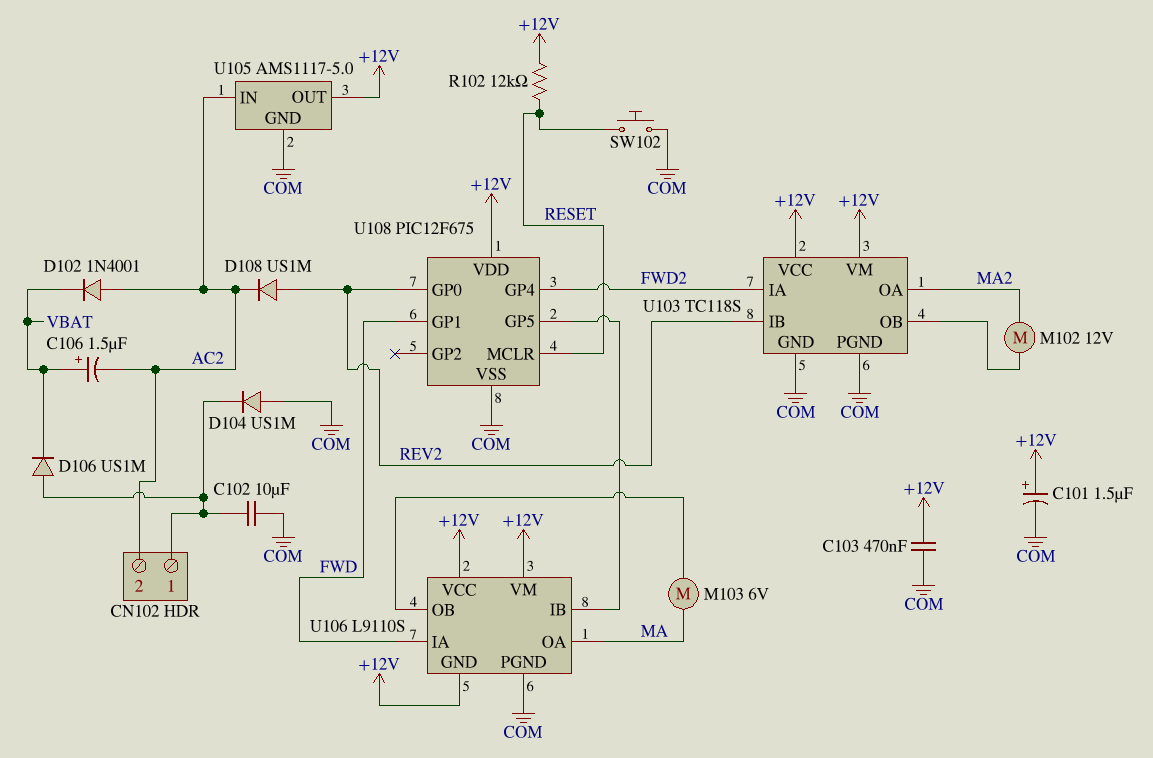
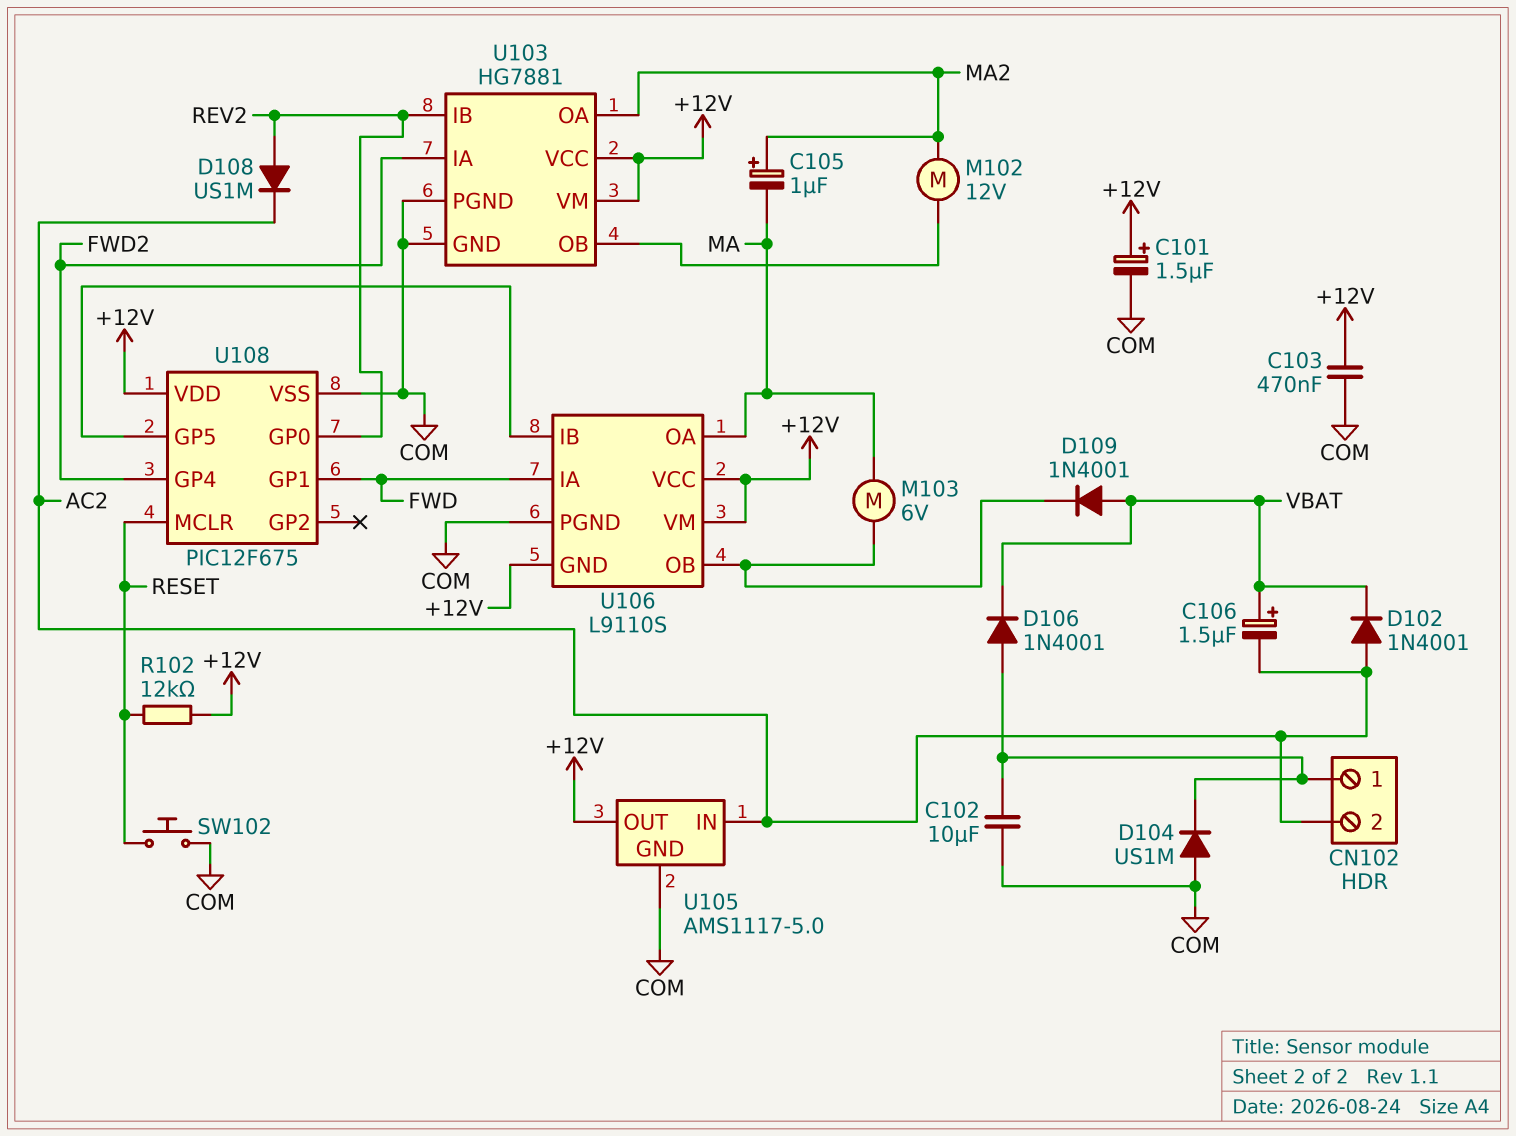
C105: none -> 1uF (plus MA2, minus MA)
D106: diode US1M (A CN102/1, K VBAT) -> diode 1N4001 (A CN102/1, K VBAT)
D109: none -> diode 1N4001 (A VBAT, K U106/OB)
U103: TC118S -> HG7881

